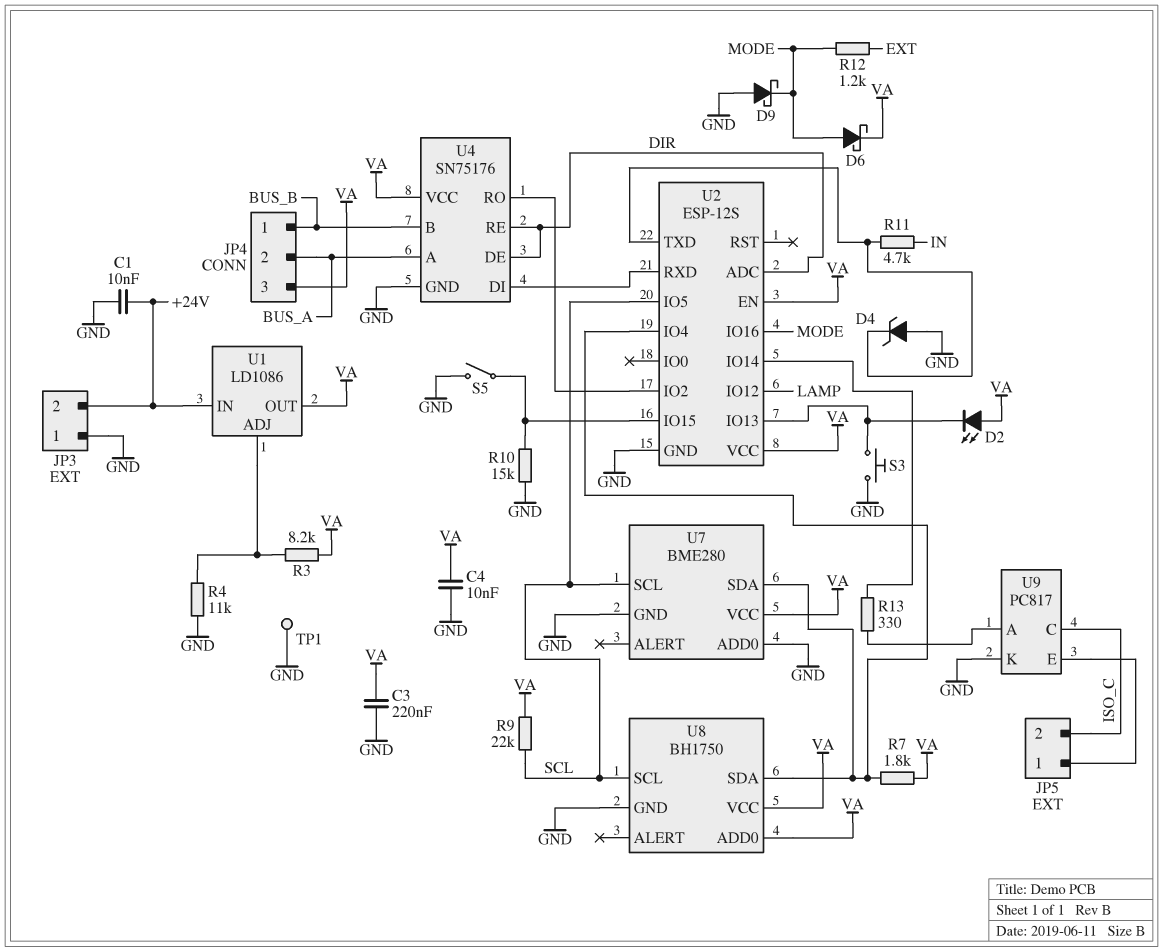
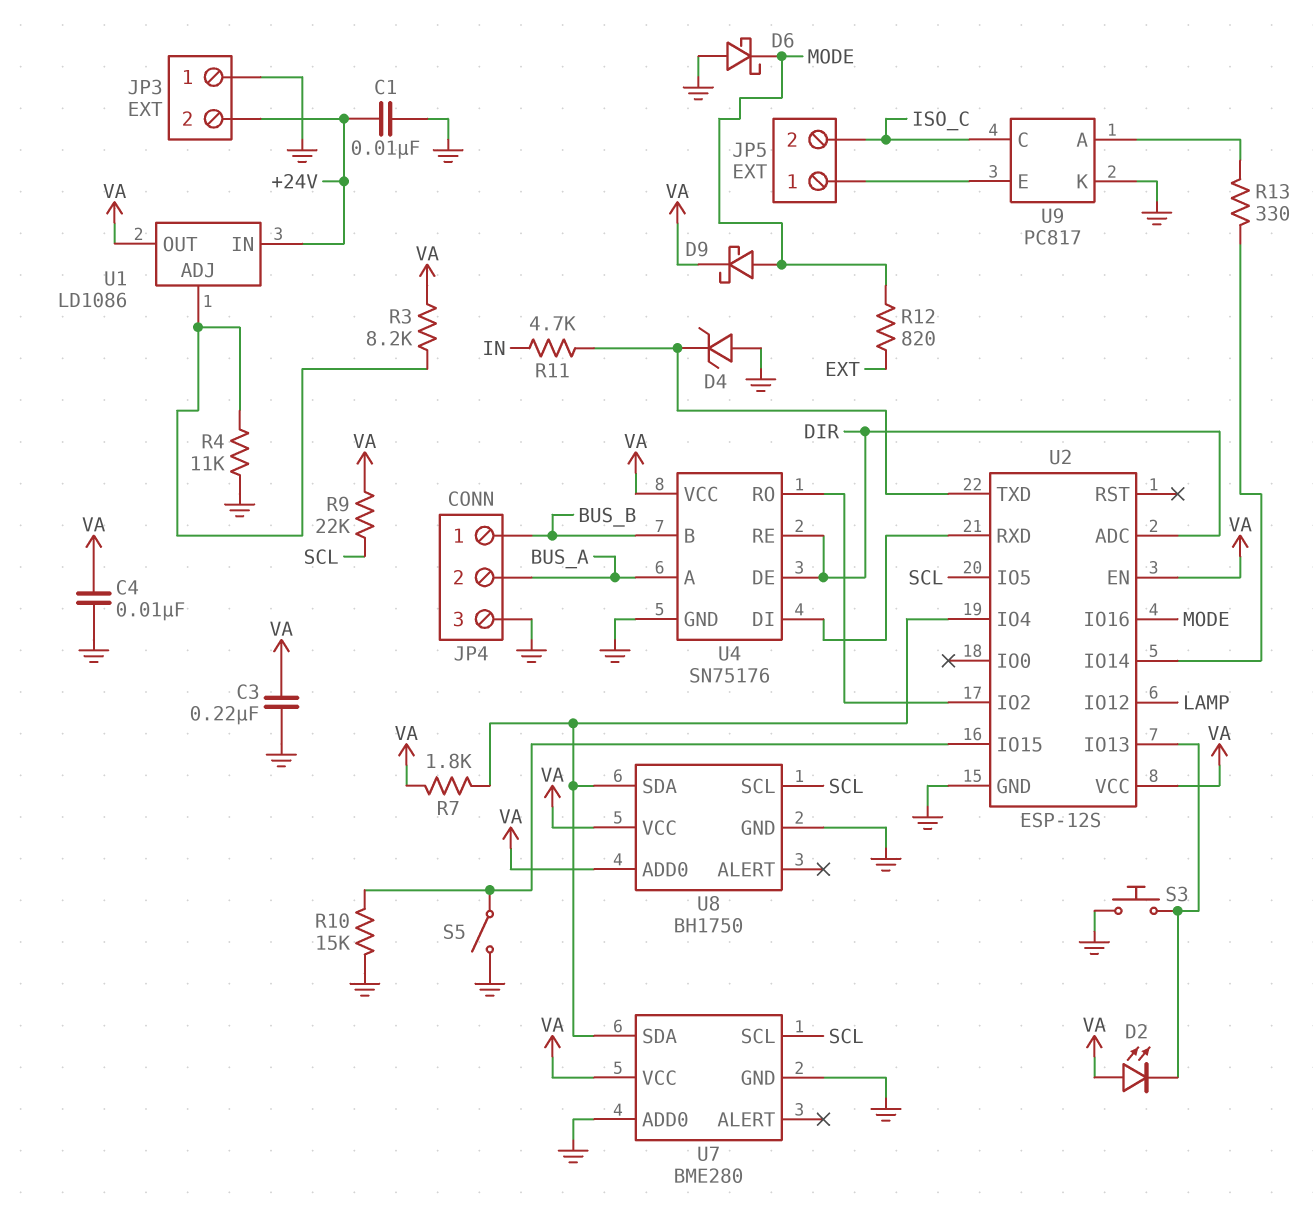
D6: schottky (A MODE, K VA) -> schottky (A GND, K MODE)
D9: schottky (A GND, K MODE) -> schottky (A MODE, K VA)
JP4 pin 3: VA -> GND
R12: 1.2k (EXT, MODE) -> 820 (EXT, MODE)
TP1: test point (GND) -> none

